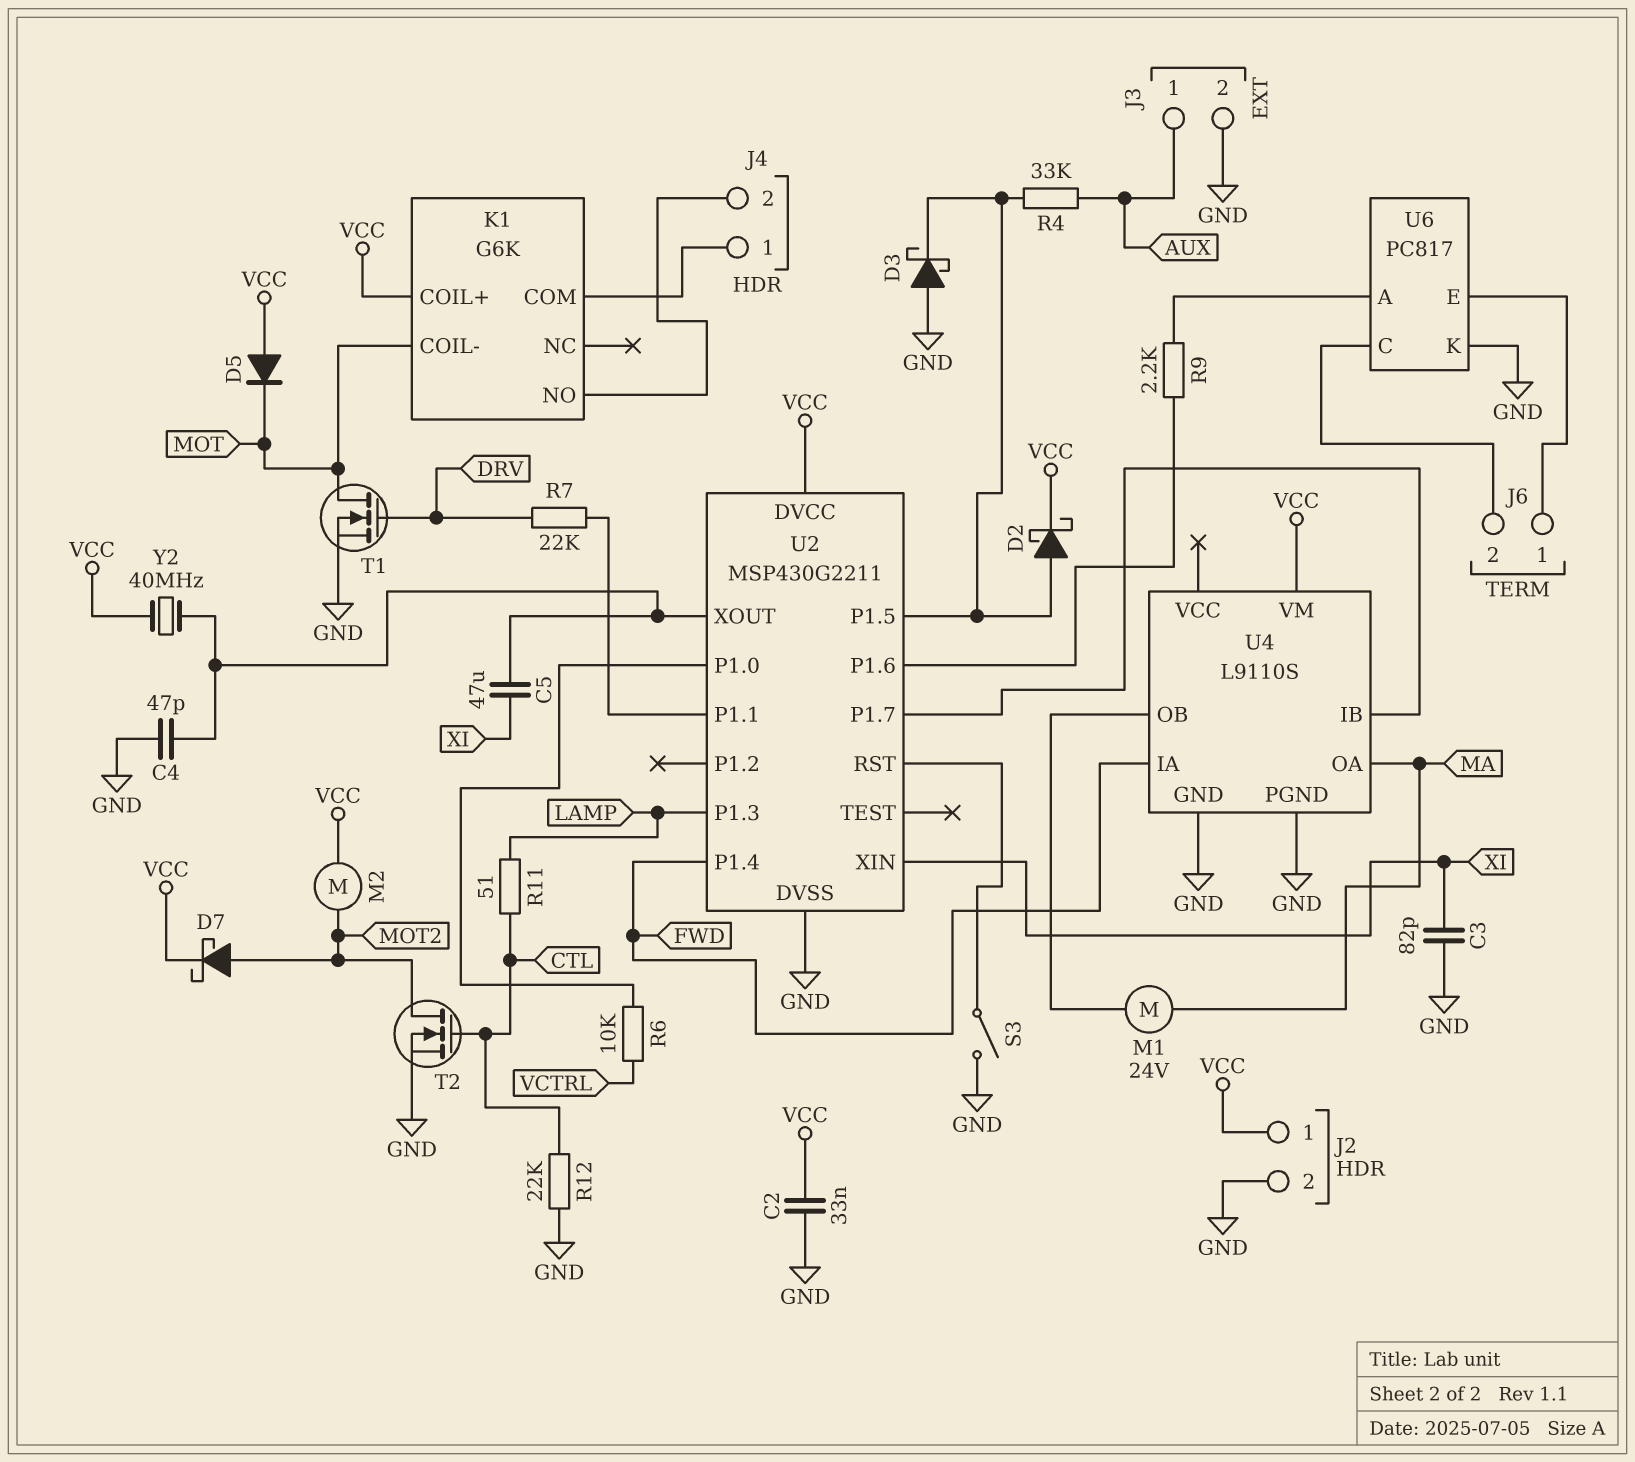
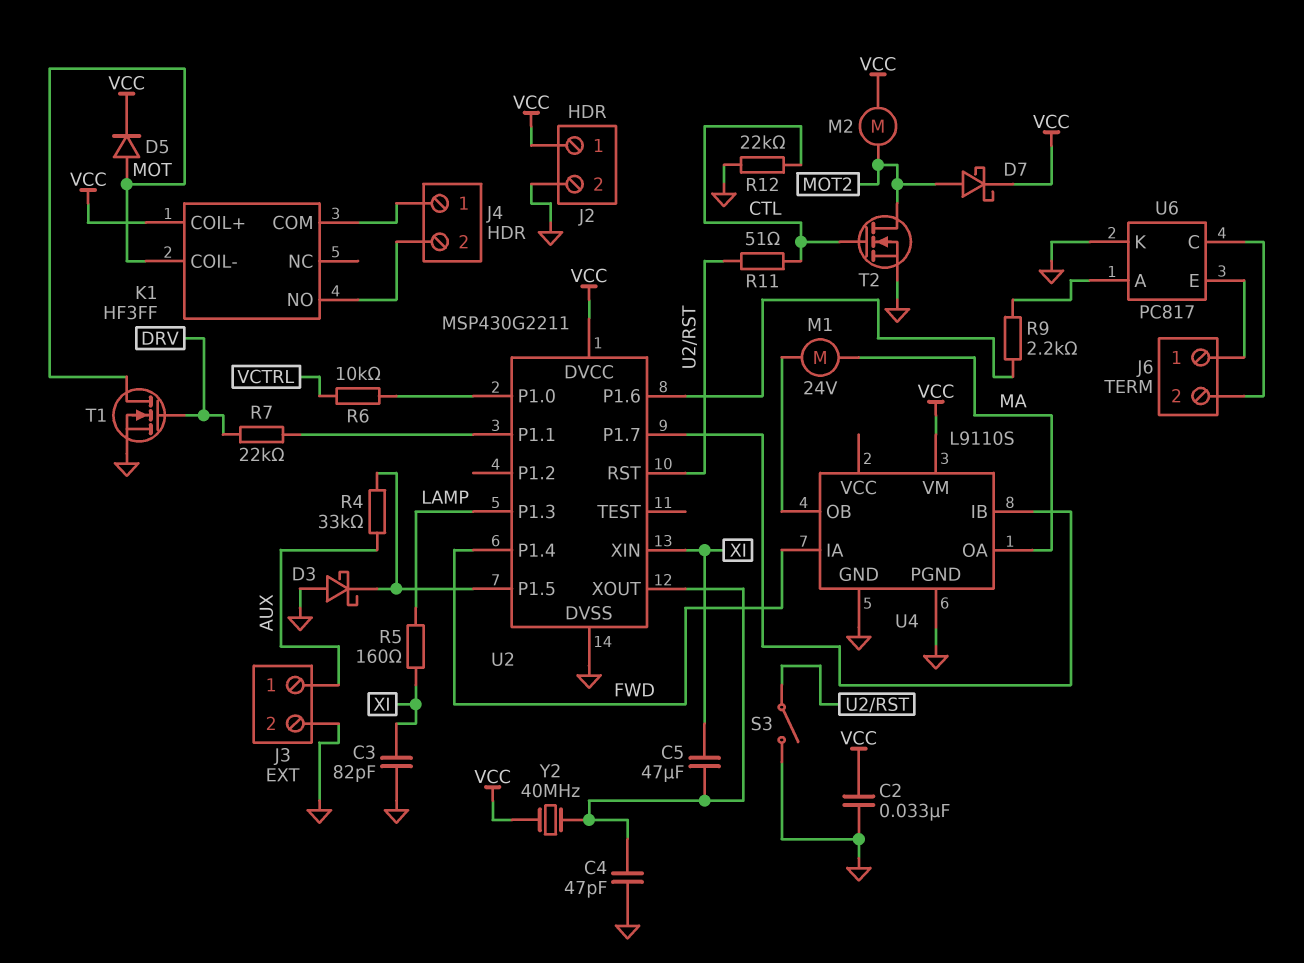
D2: schottky (A U2/P1.5, K VCC) -> none
D5: diode (A VCC, K MOT) -> diode (A MOT, K VCC)
K1: G6K -> HF3FF
R5: none -> 160 (LAMP, XI)
R11: 51 (CTL, LAMP) -> 51 (CTL, U2/RST)

